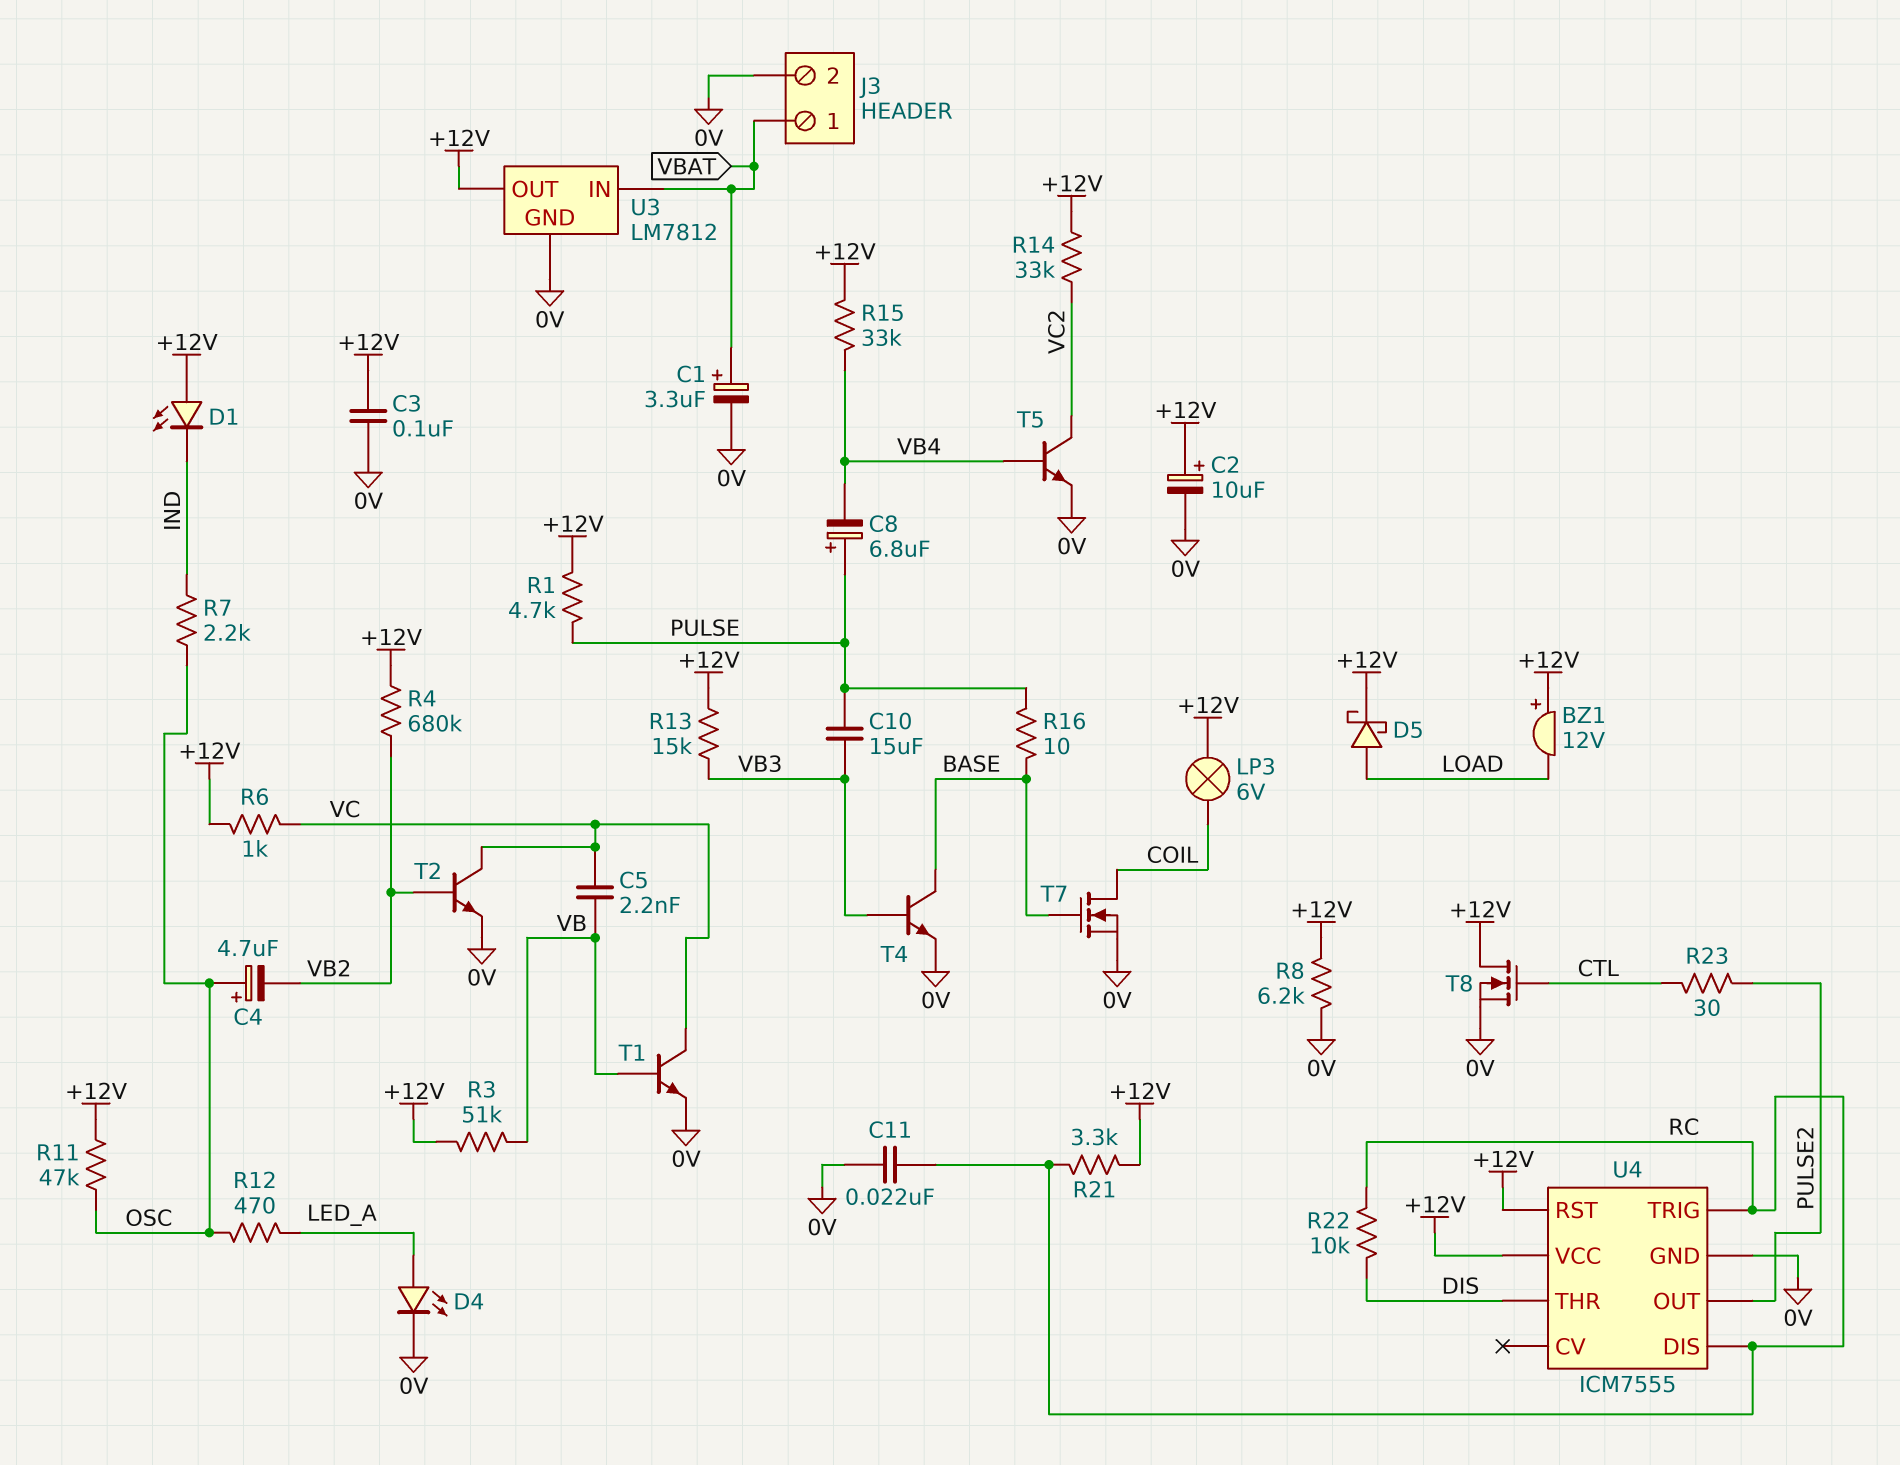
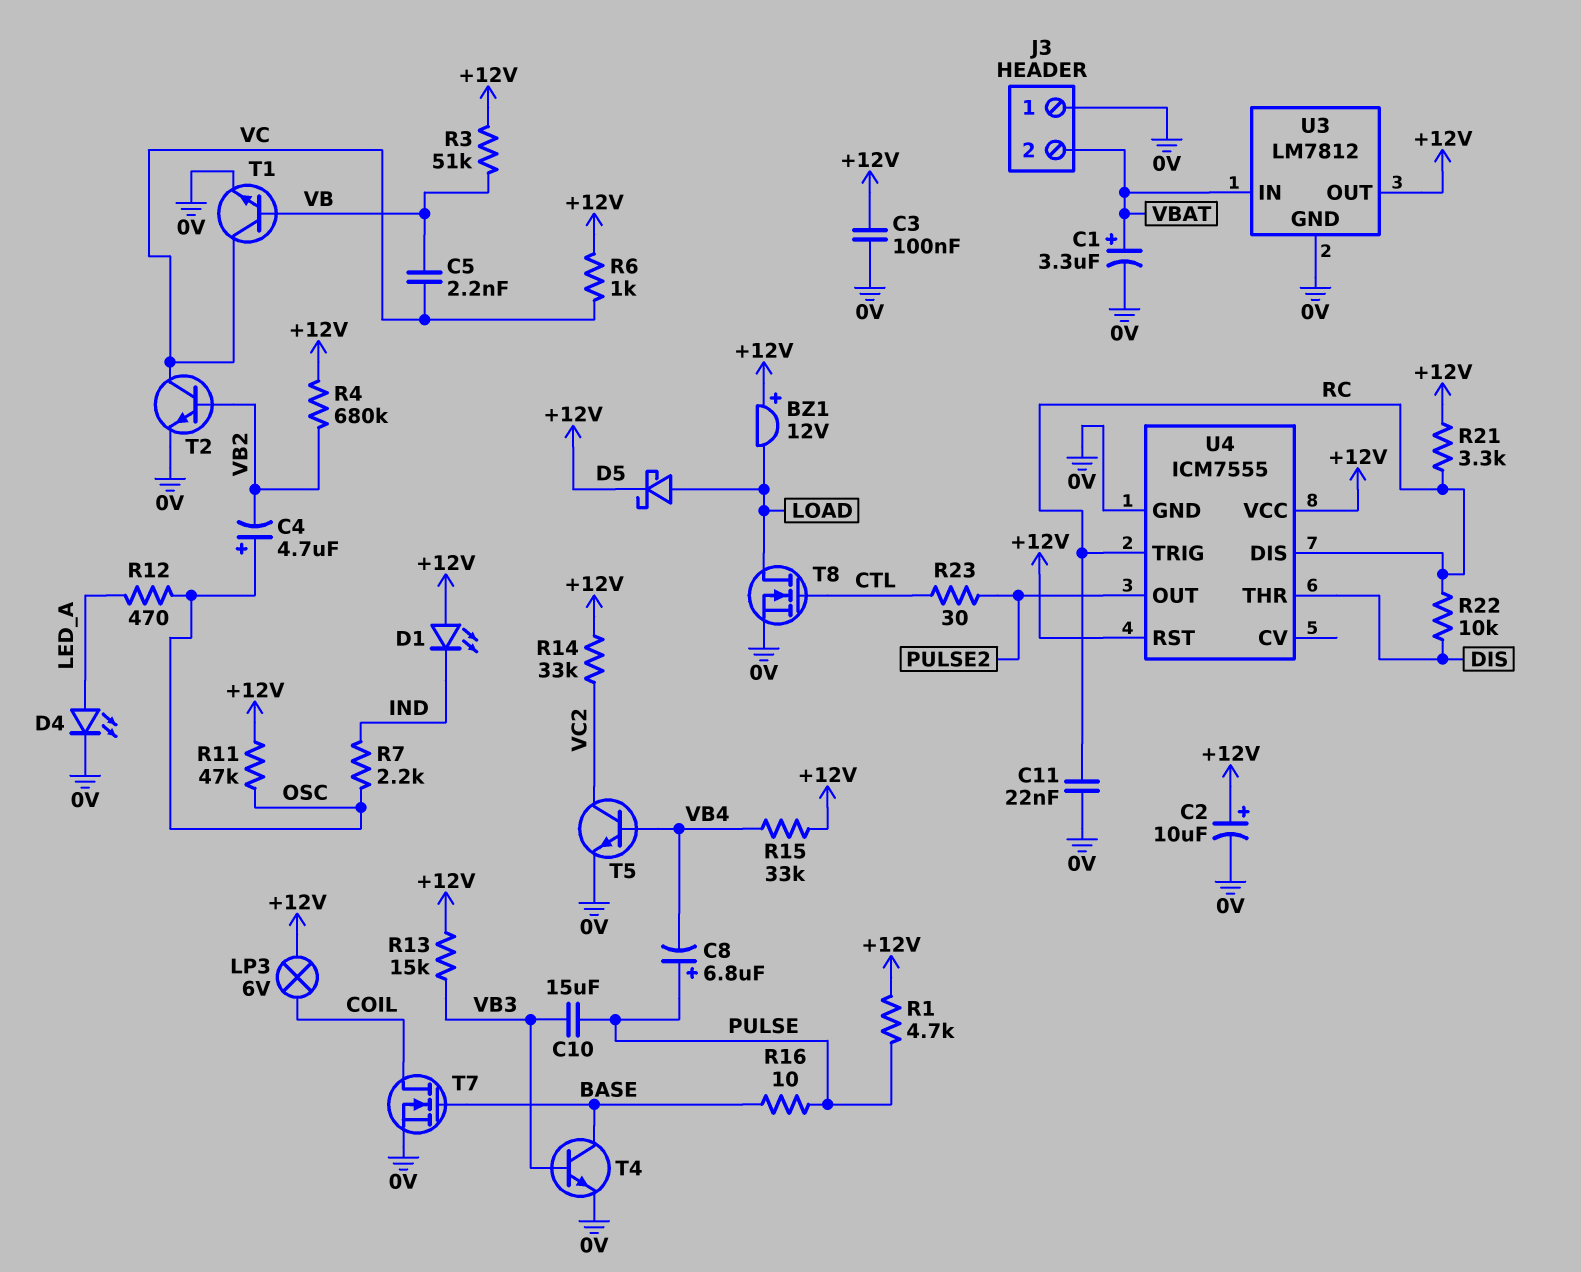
J3 pin 1: VBAT -> 0V
J3 pin 2: 0V -> VBAT
R8: 6.2k (+12V, 0V) -> none
T8: NMOS (G CTL, D +12V, S 0V) -> NMOS (G CTL, D LOAD, S 0V)

